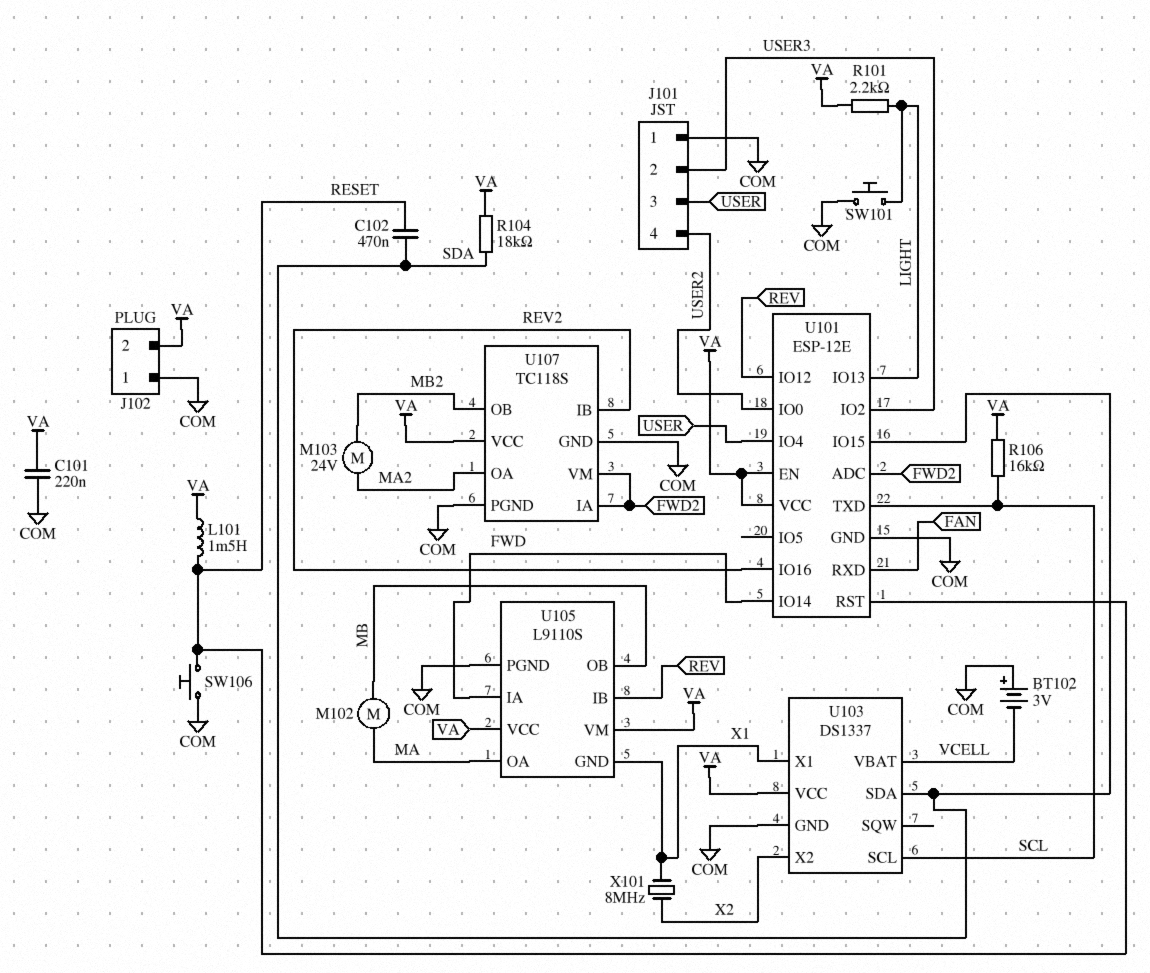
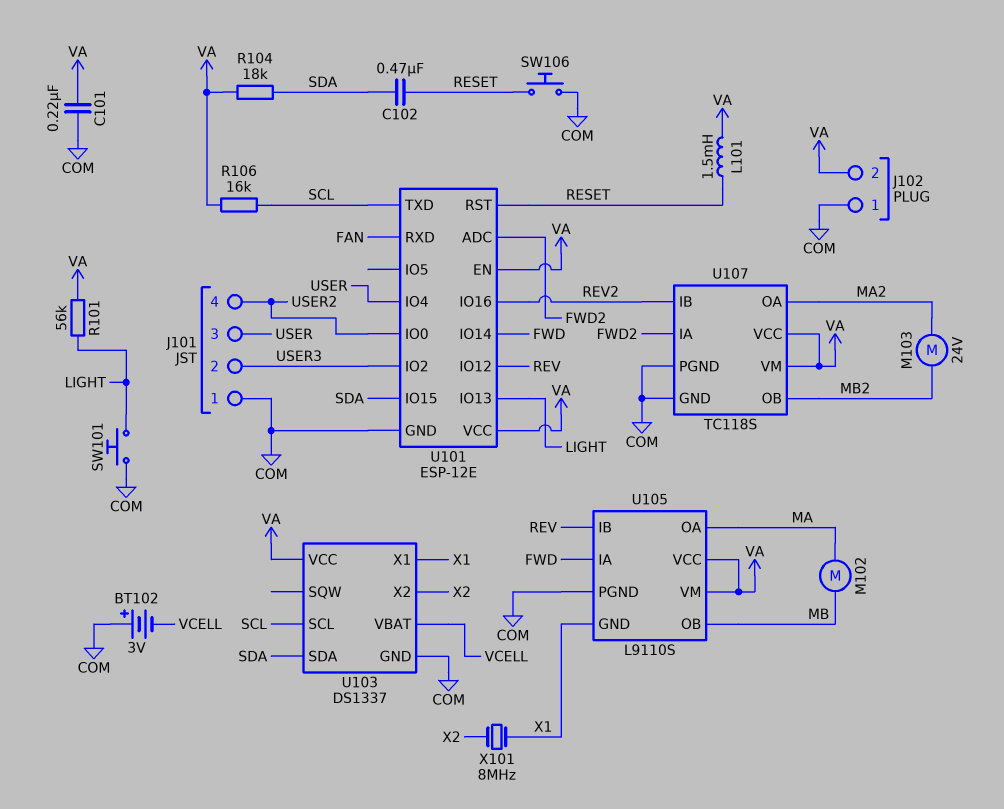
R101: 2.2k (LIGHT, VA) -> 56k (LIGHT, VA)
U107 pin VM: FWD2 -> VA

